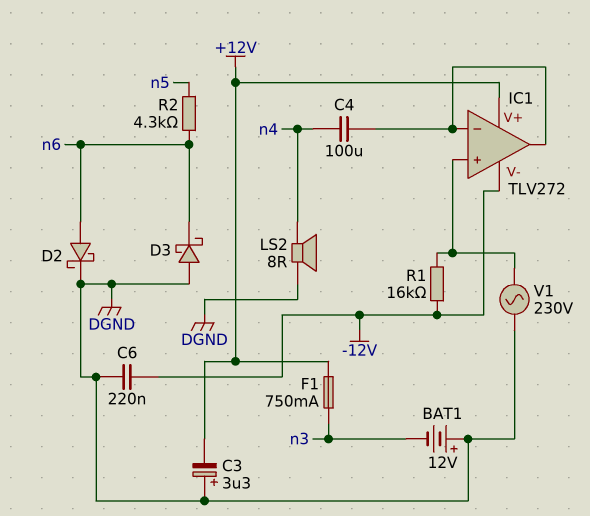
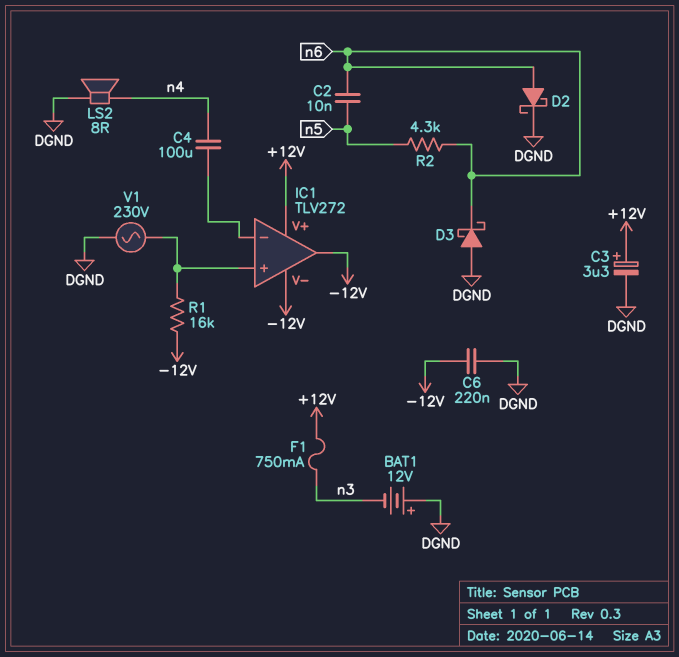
C2: none -> 10nF (n5, n6)
C3: 3.3uF (plus DGND, minus +12V) -> 3.3uF (plus +12V, minus DGND)
IC1 pin out: IC1/in- -> -12V

